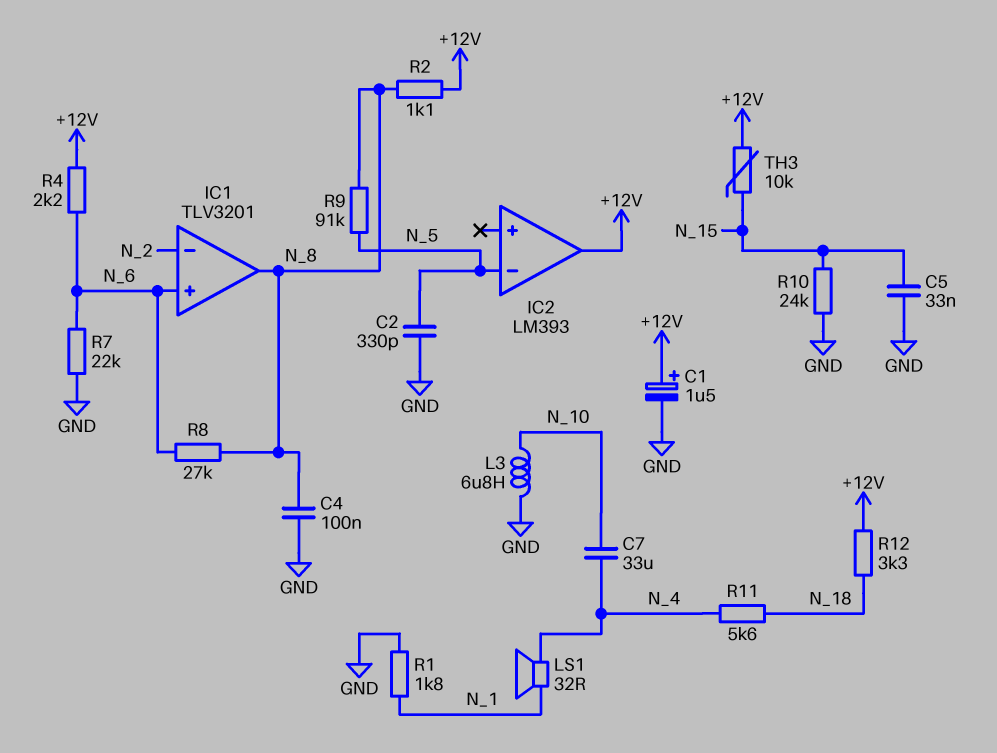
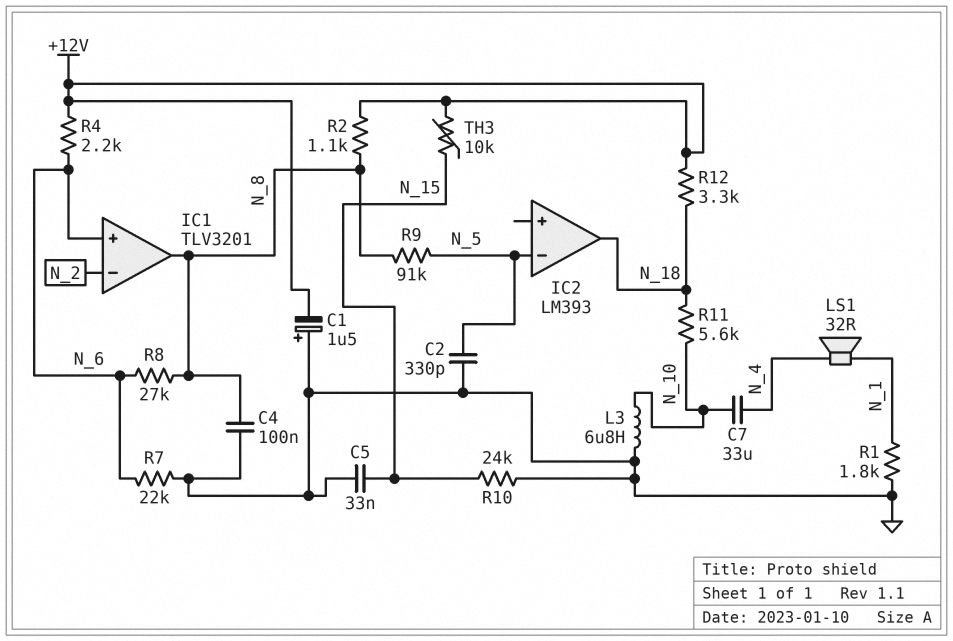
C1: 1.5uF (plus +12V, minus GND) -> 1.5uF (plus GND, minus +12V)
IC2 pin out: +12V -> N_18
R11: 5.6k (N_4, N_18) -> 5.6k (N_10, N_18)

